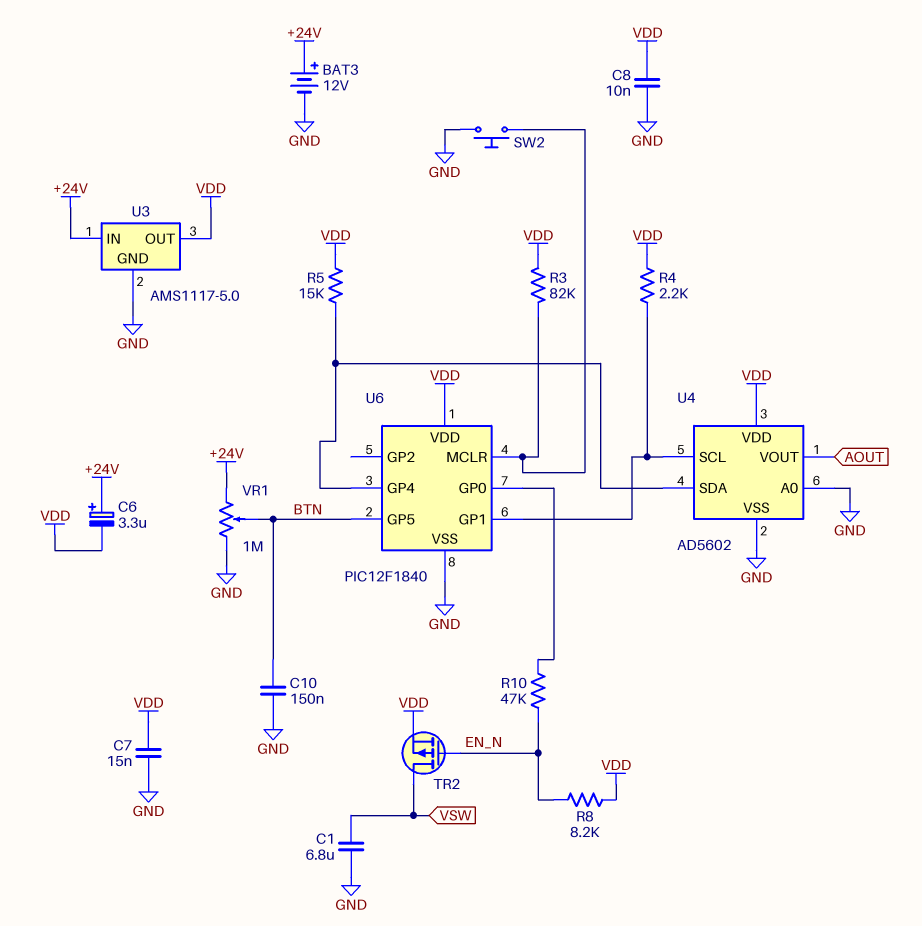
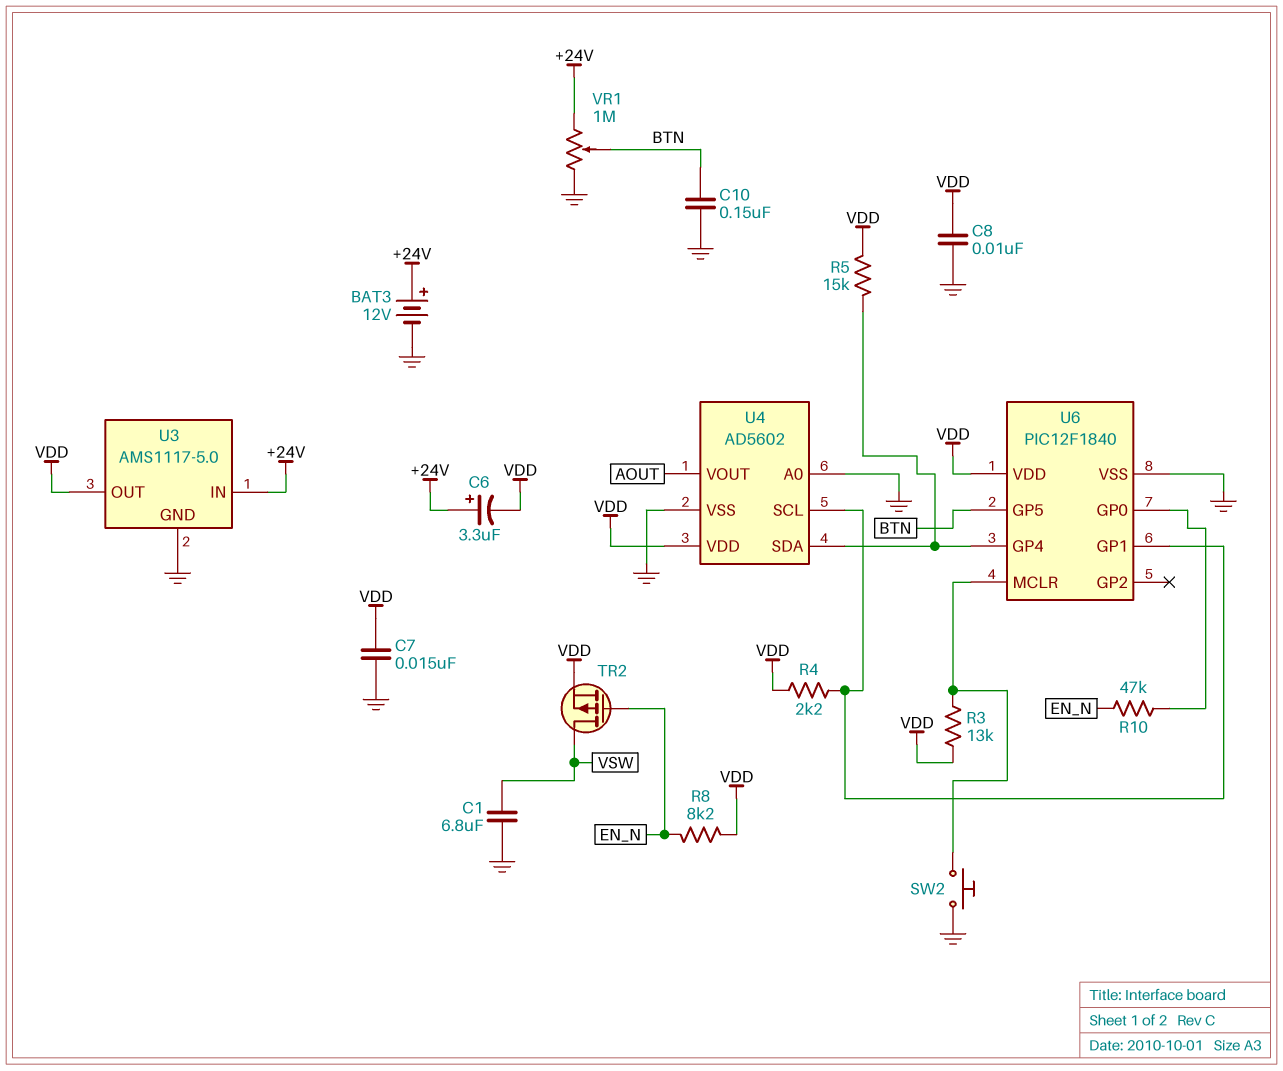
R3: 82k (U6/MCLR, VDD) -> 13k (U6/MCLR, VDD)

